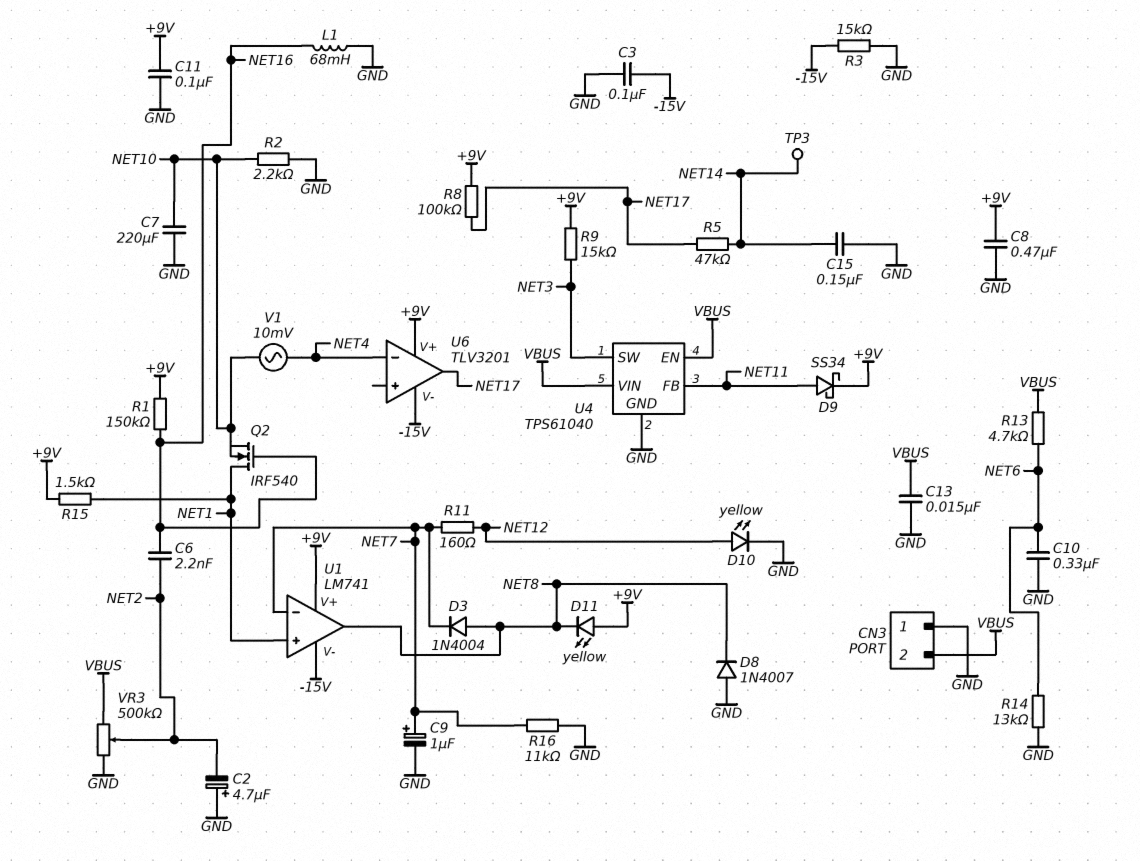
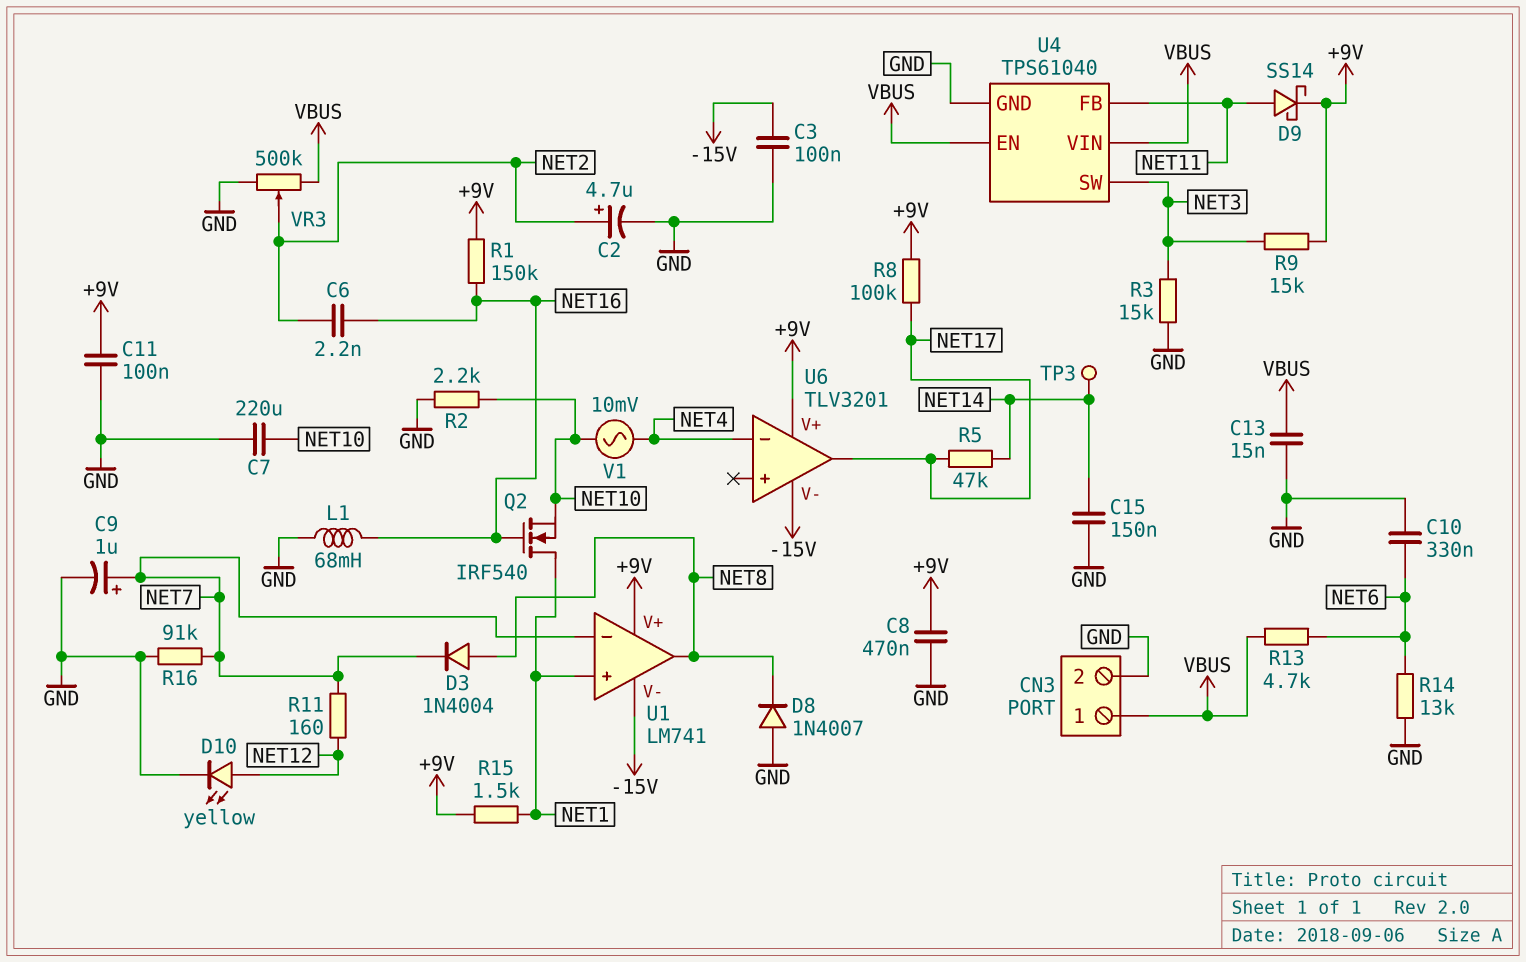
C2: 4.7uF (plus GND, minus NET2) -> 4.7uF (plus NET2, minus GND)
CN3 pin 1: GND -> VBUS
CN3 pin 2: VBUS -> GND
D9: schottky SS34 (A NET11, K +9V) -> schottky SS14 (A NET11, K +9V)
D11: LED yellow (A +9V, K NET8) -> none
R3: 15k (-15V, GND) -> 15k (GND, NET3)
R16: 11k (GND, NET7) -> 91k (GND, NET7)

